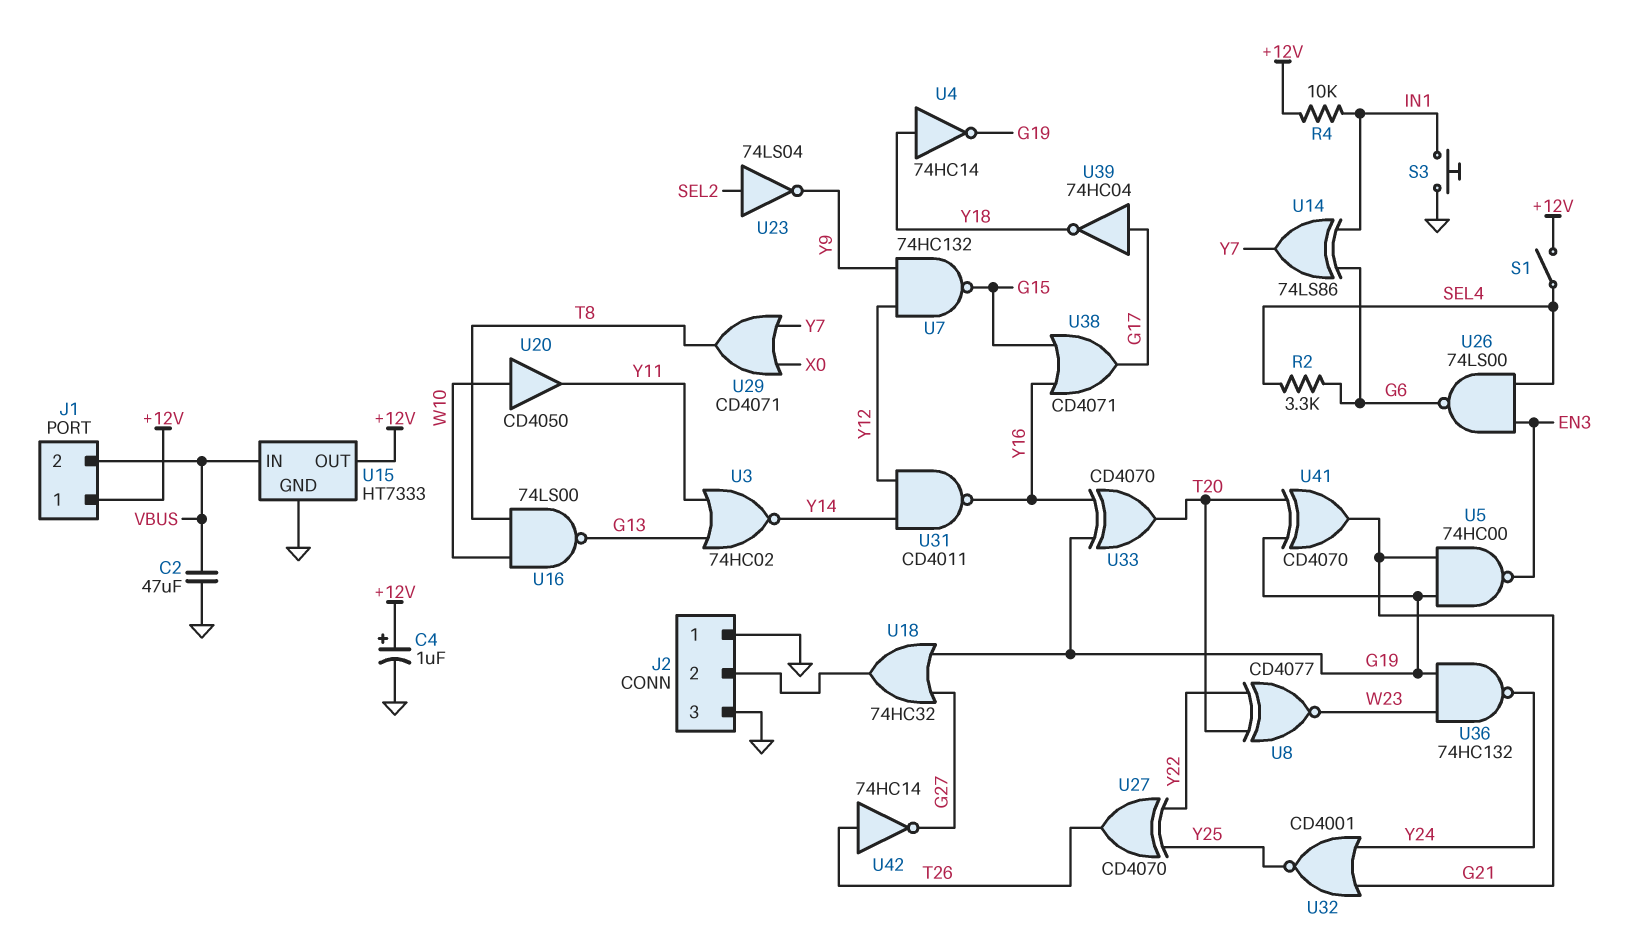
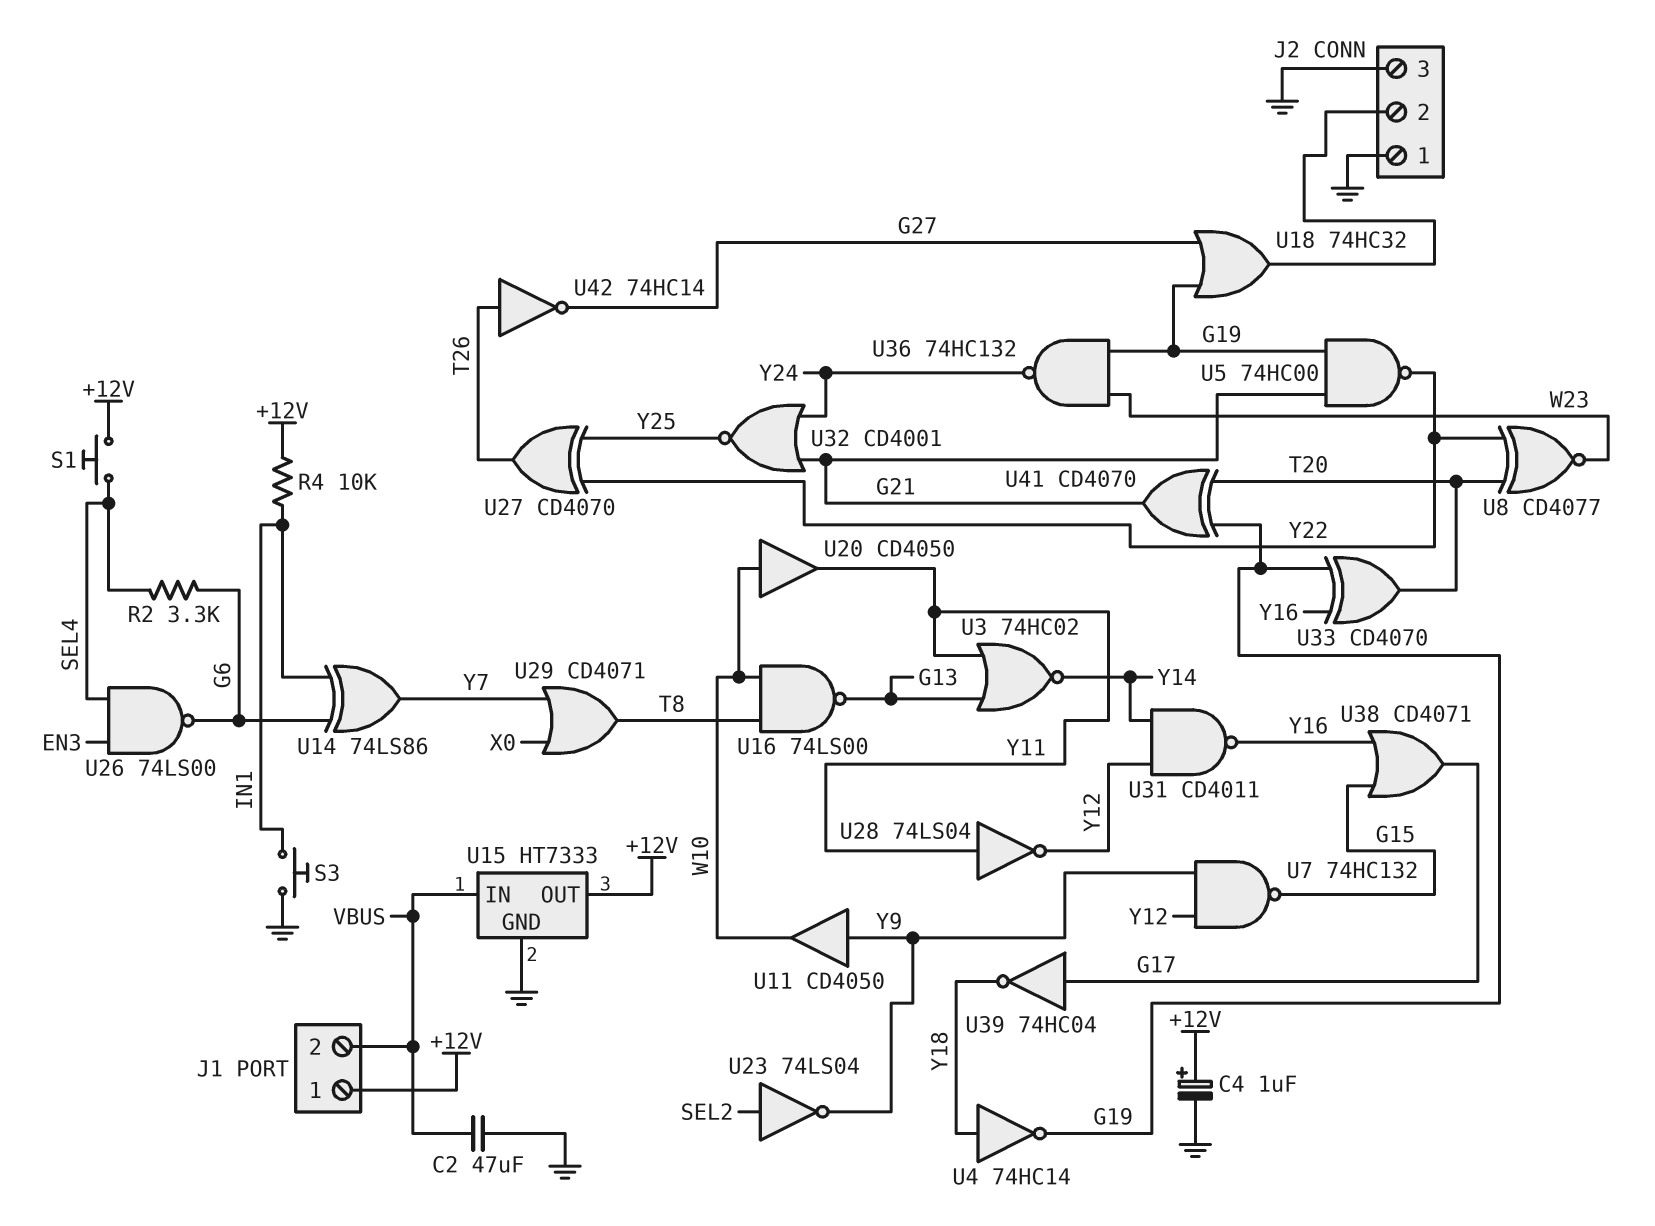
S1: switch (+12V, SEL4) -> button (+12V, SEL4)
U5: NAND 74HC00 (in G19, in G21, out EN3) -> NAND 74HC00 (in G19, in G21, out Y22)
U11: none -> buffer CD4050 (in Y9, out W10)
U28: none -> NOT 74LS04 (in Y11, out Y12)

